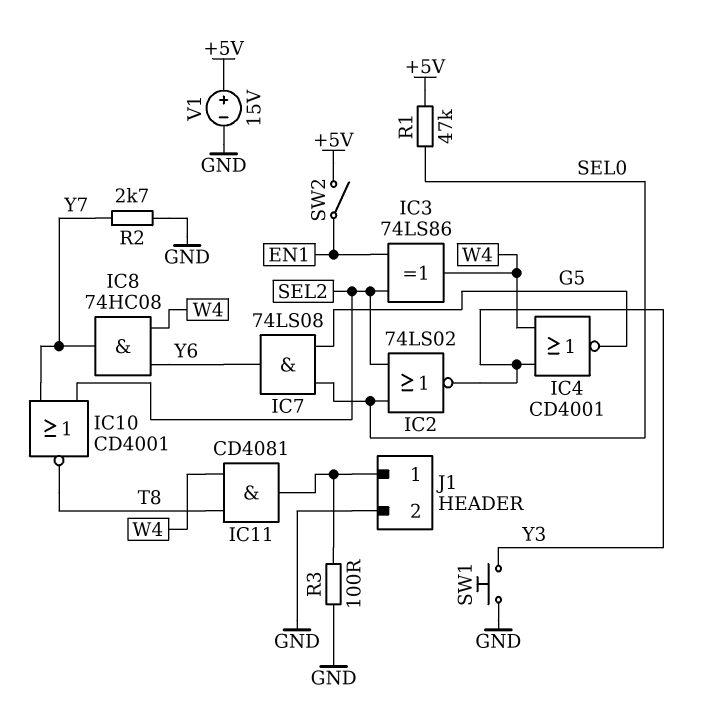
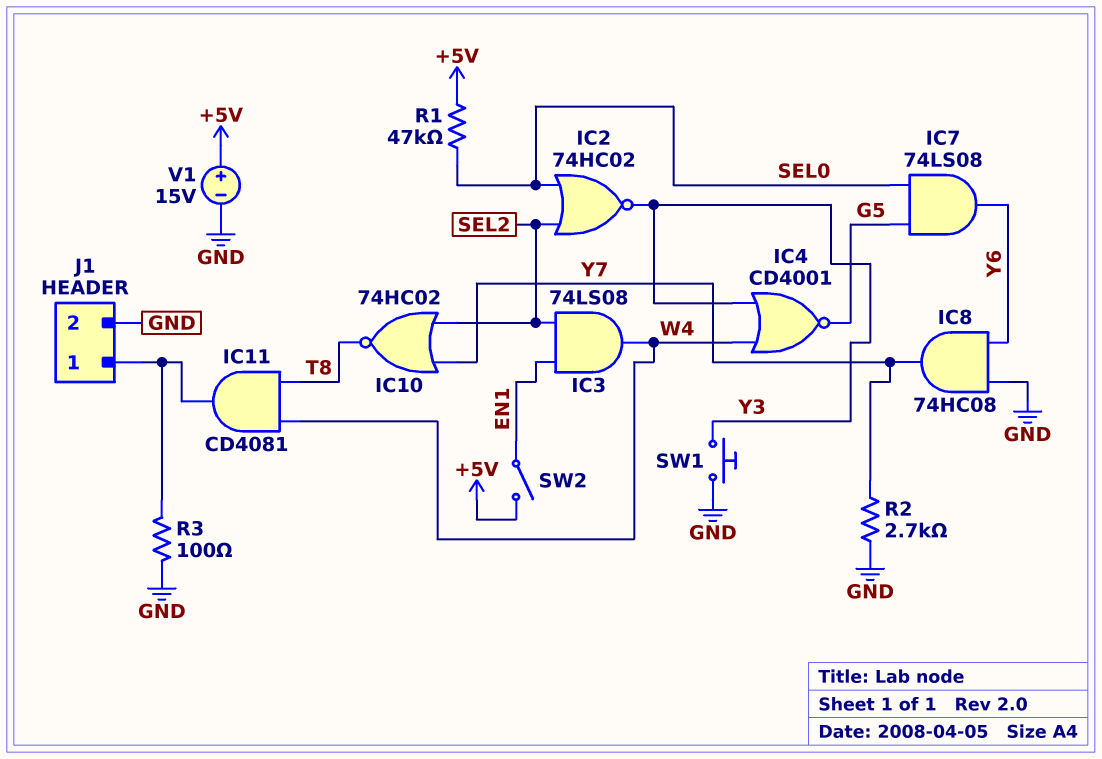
IC2: NOR 74LS02 (in SEL0, in SEL2, out Y3) -> NOR 74HC02 (in SEL0, in SEL2, out Y3)
IC3: XOR 74LS86 (in EN1, in SEL2, out W4) -> AND 74LS08 (in EN1, in SEL2, out W4)
IC8: AND 74HC08 (in W4, in Y6, out Y7) -> AND 74HC08 (in GND, in Y6, out Y7)
IC10: NOR CD4001 (in SEL2, in Y7, out T8) -> NOR 74HC02 (in SEL2, in Y7, out T8)

